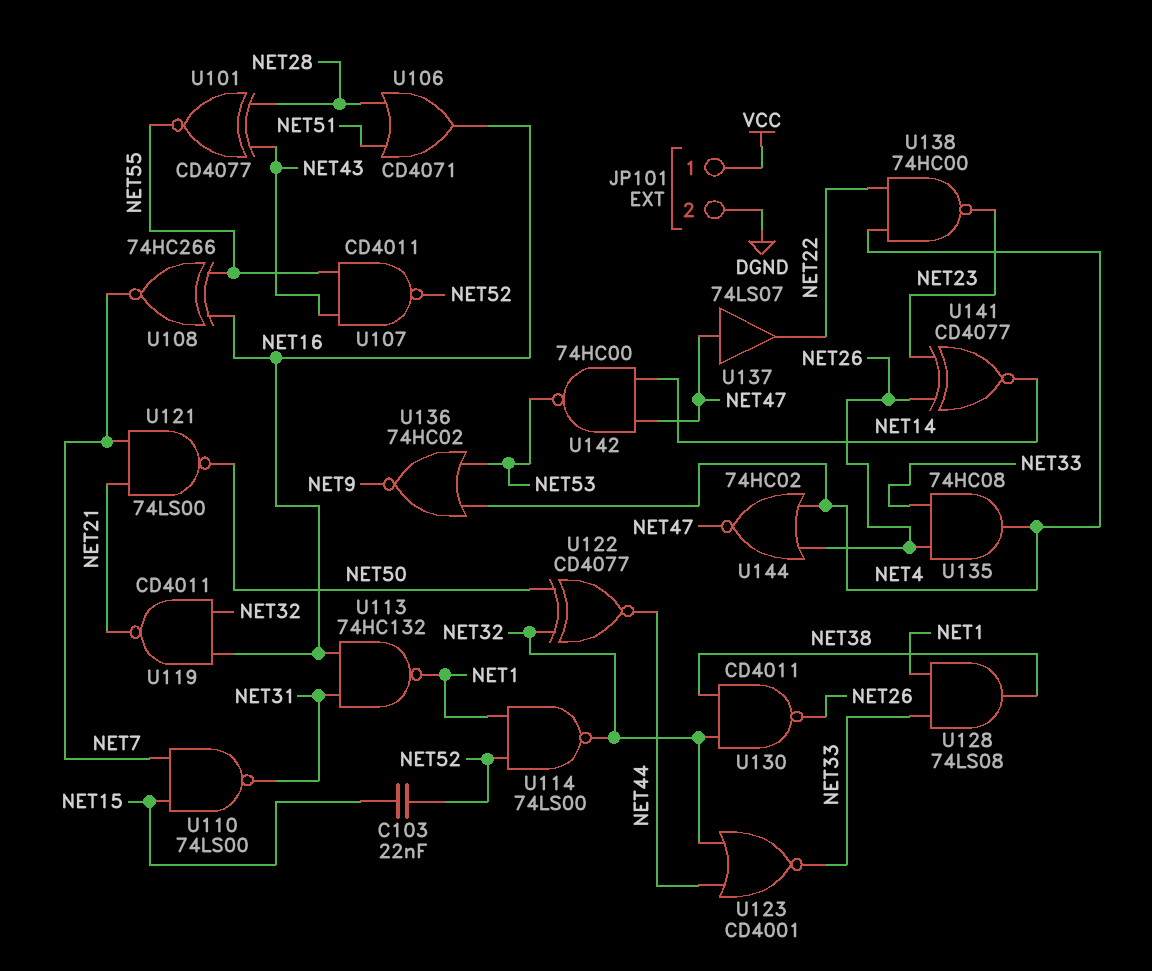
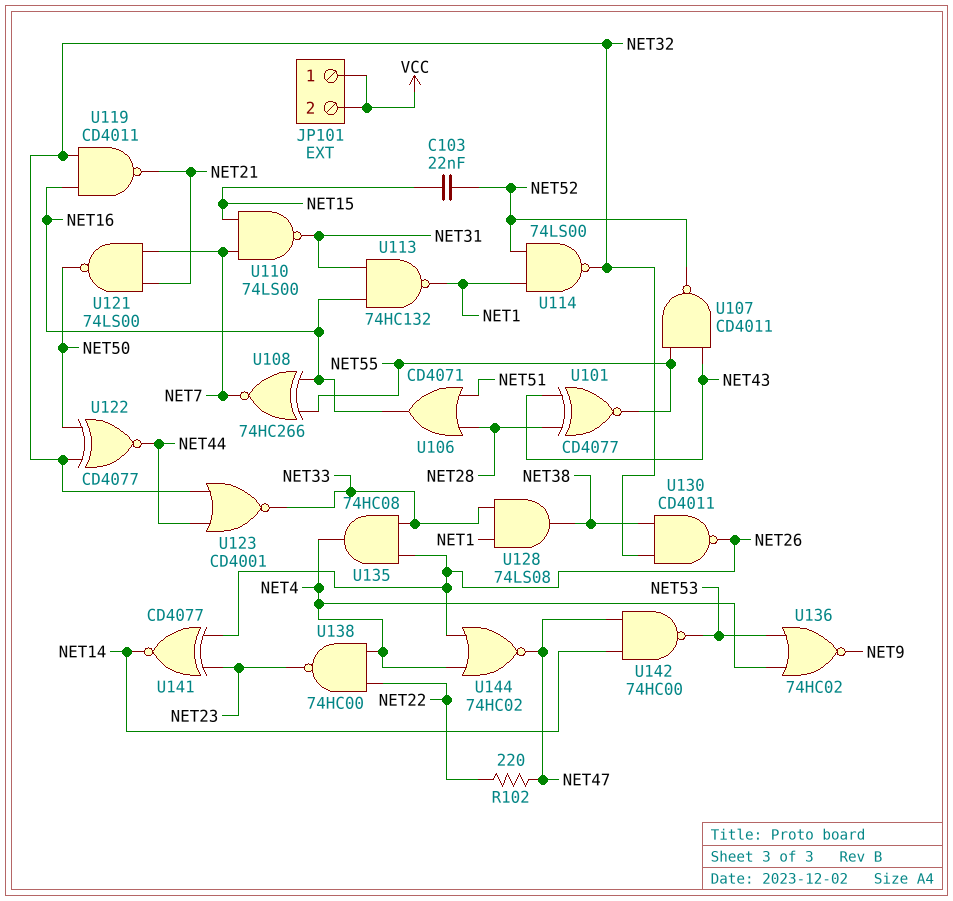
JP101 pin 2: DGND -> VCC
R102: none -> 220 (NET22, NET47)
U137: buffer 74LS07 (in NET47, out NET22) -> none

